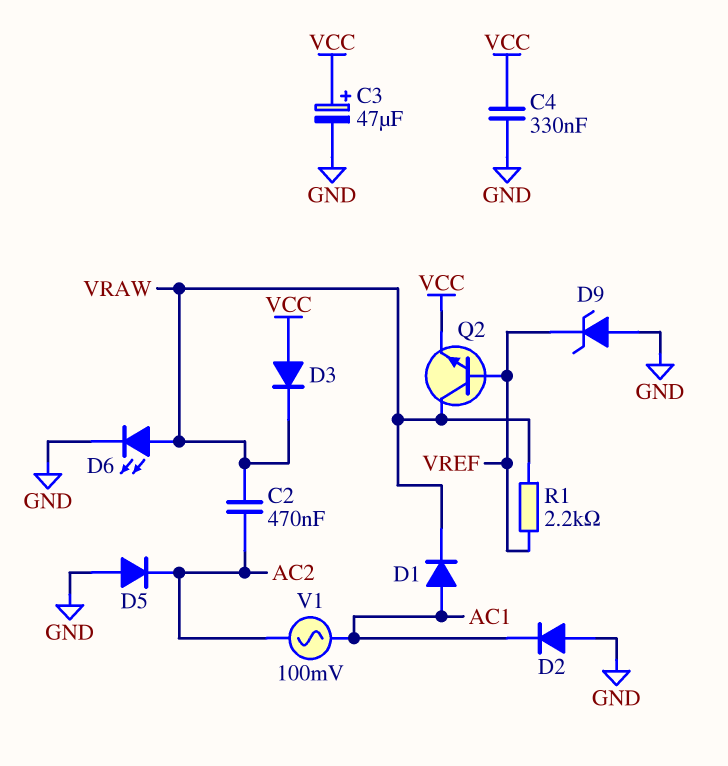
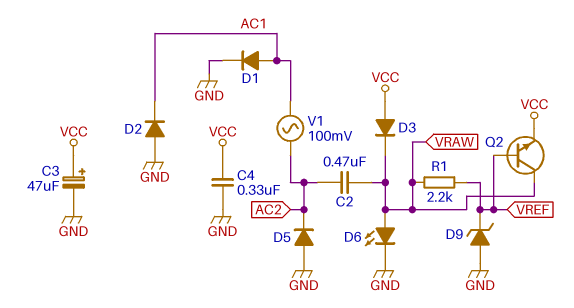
D1: diode (A AC1, K VRAW) -> diode (A AC1, K GND)

